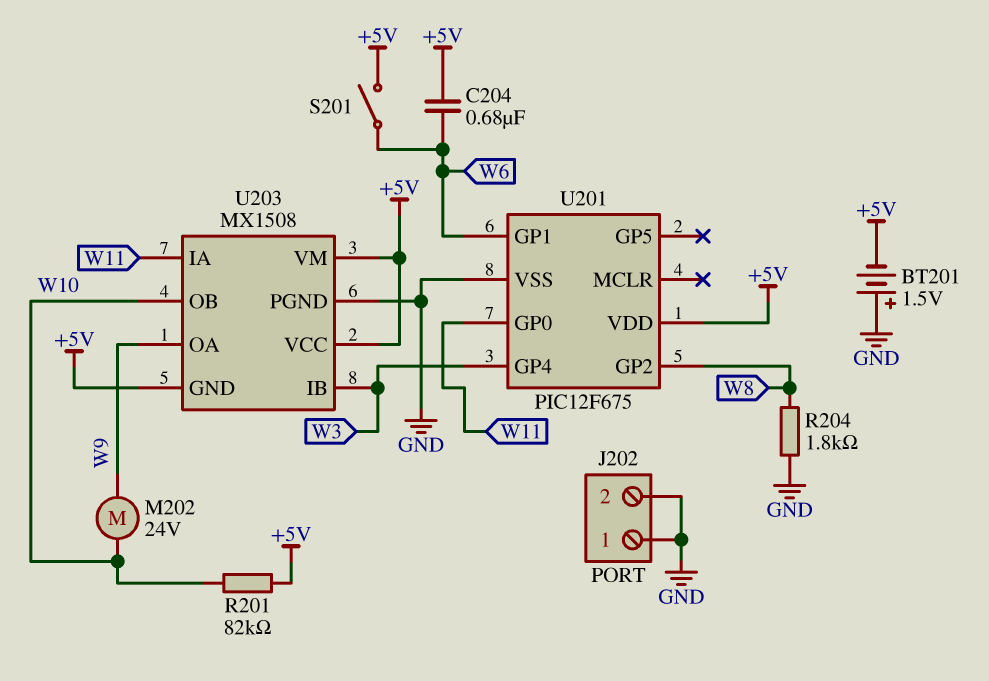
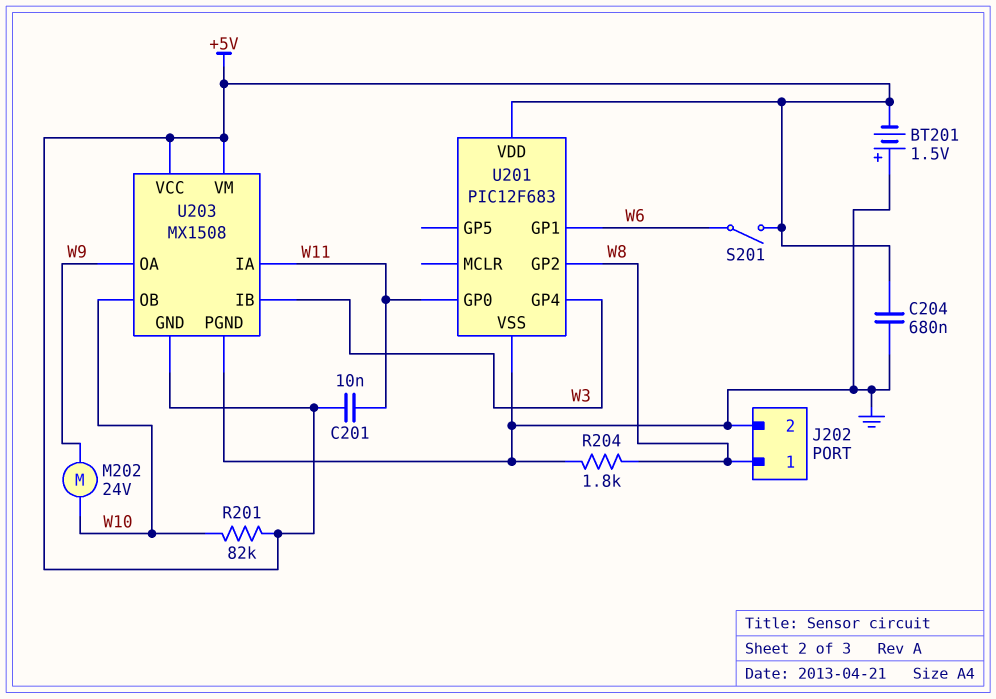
C201: none -> 10nF (+5V, W11)
C204: 680nF (+5V, W6) -> 680nF (+5V, GND)
J202 pin 1: GND -> W8
U201: PIC12F675 -> PIC12F683

